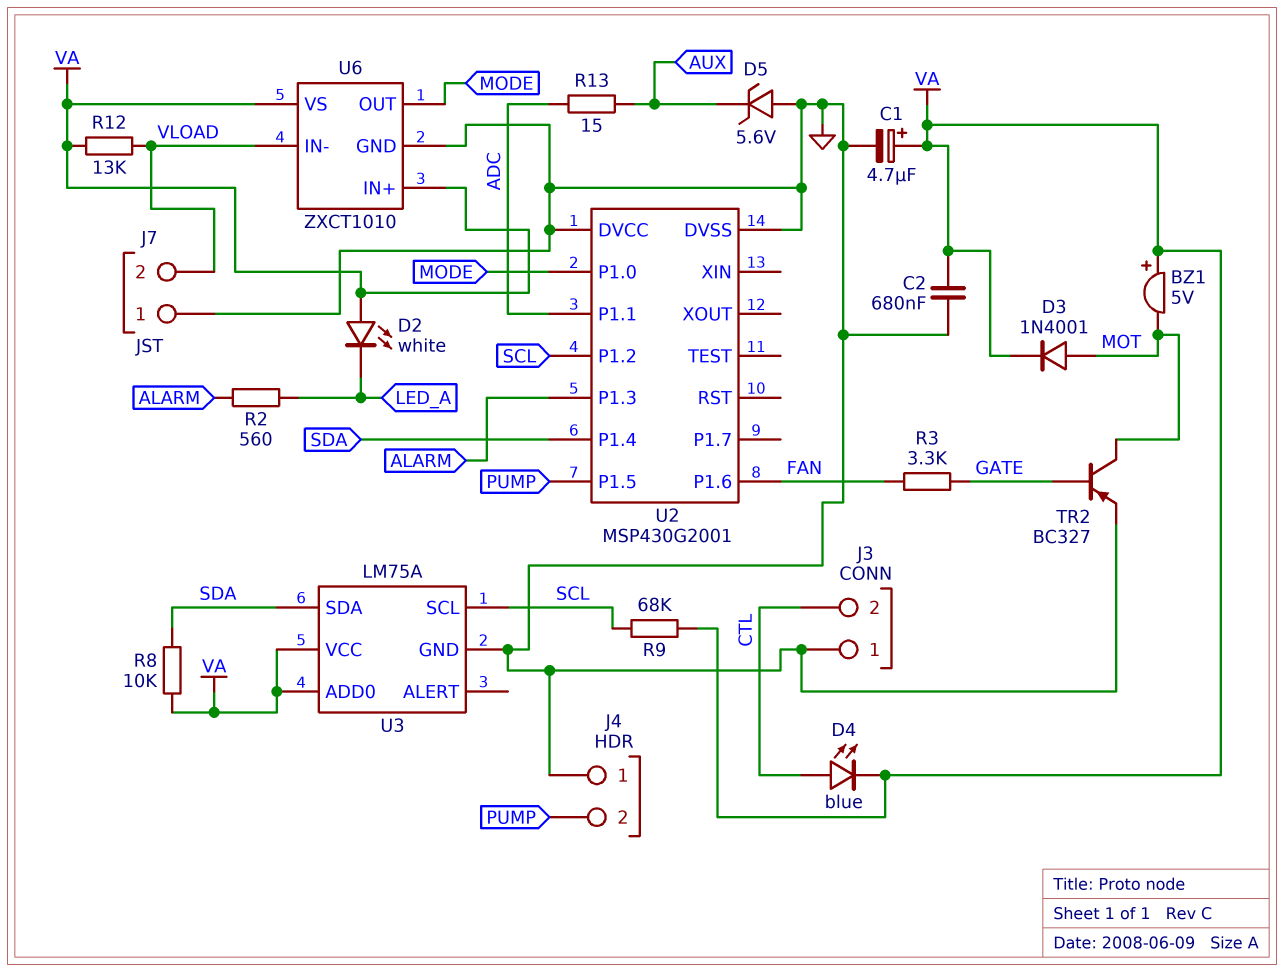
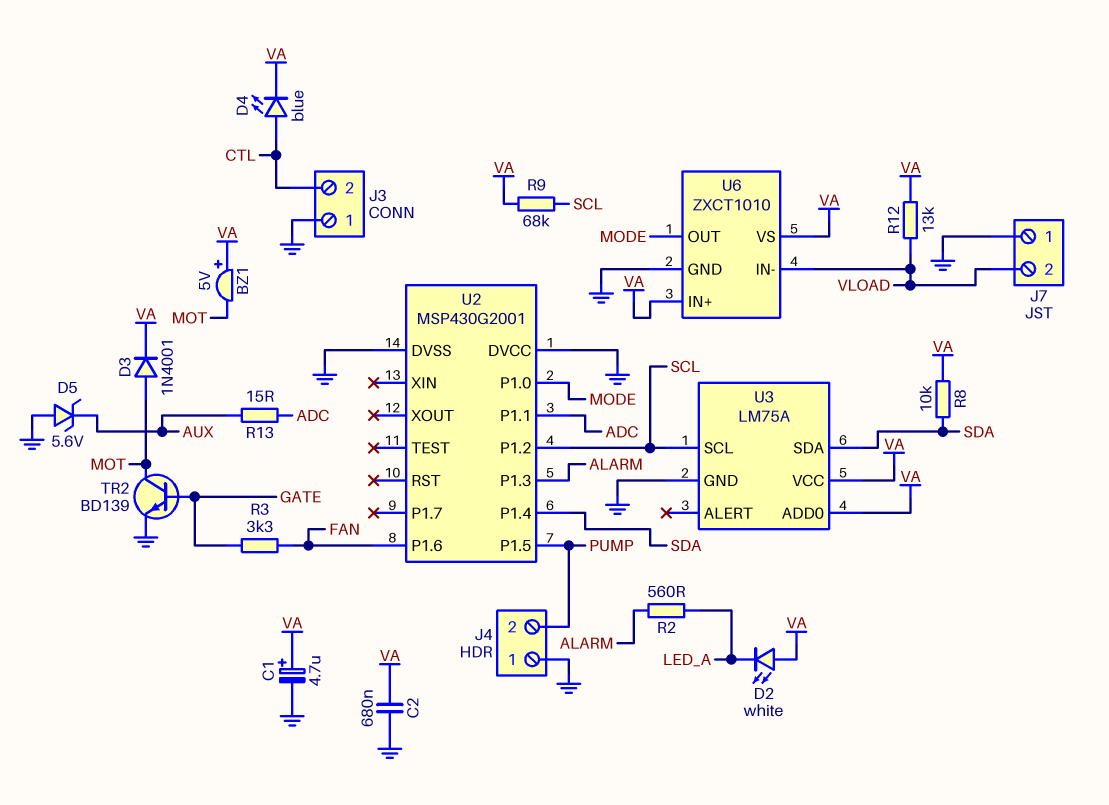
TR2: PNP BC327 (B GATE, C MOT, E GND) -> NPN BD139 (B GATE, C MOT, E GND)

